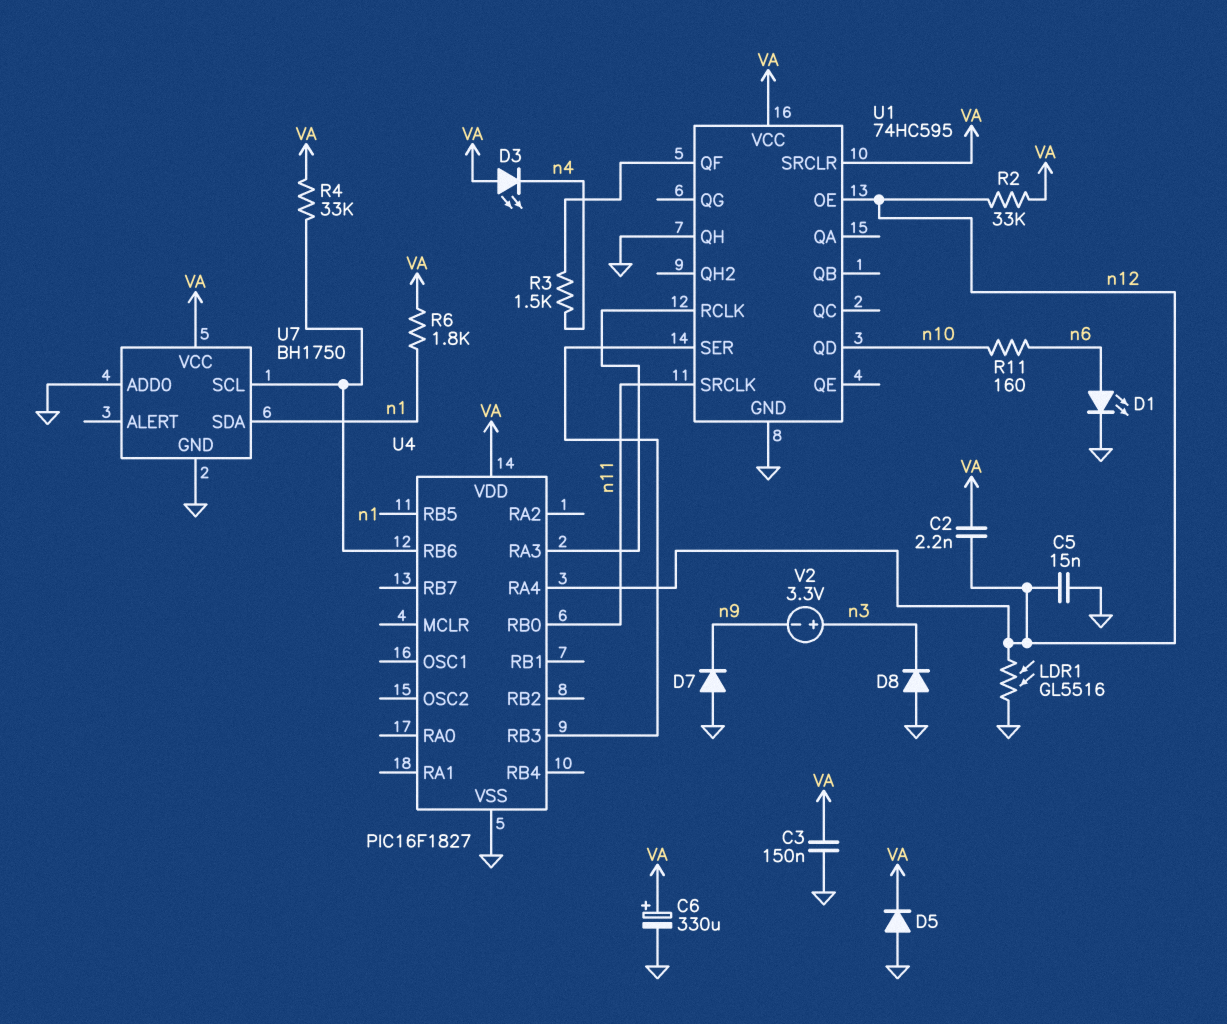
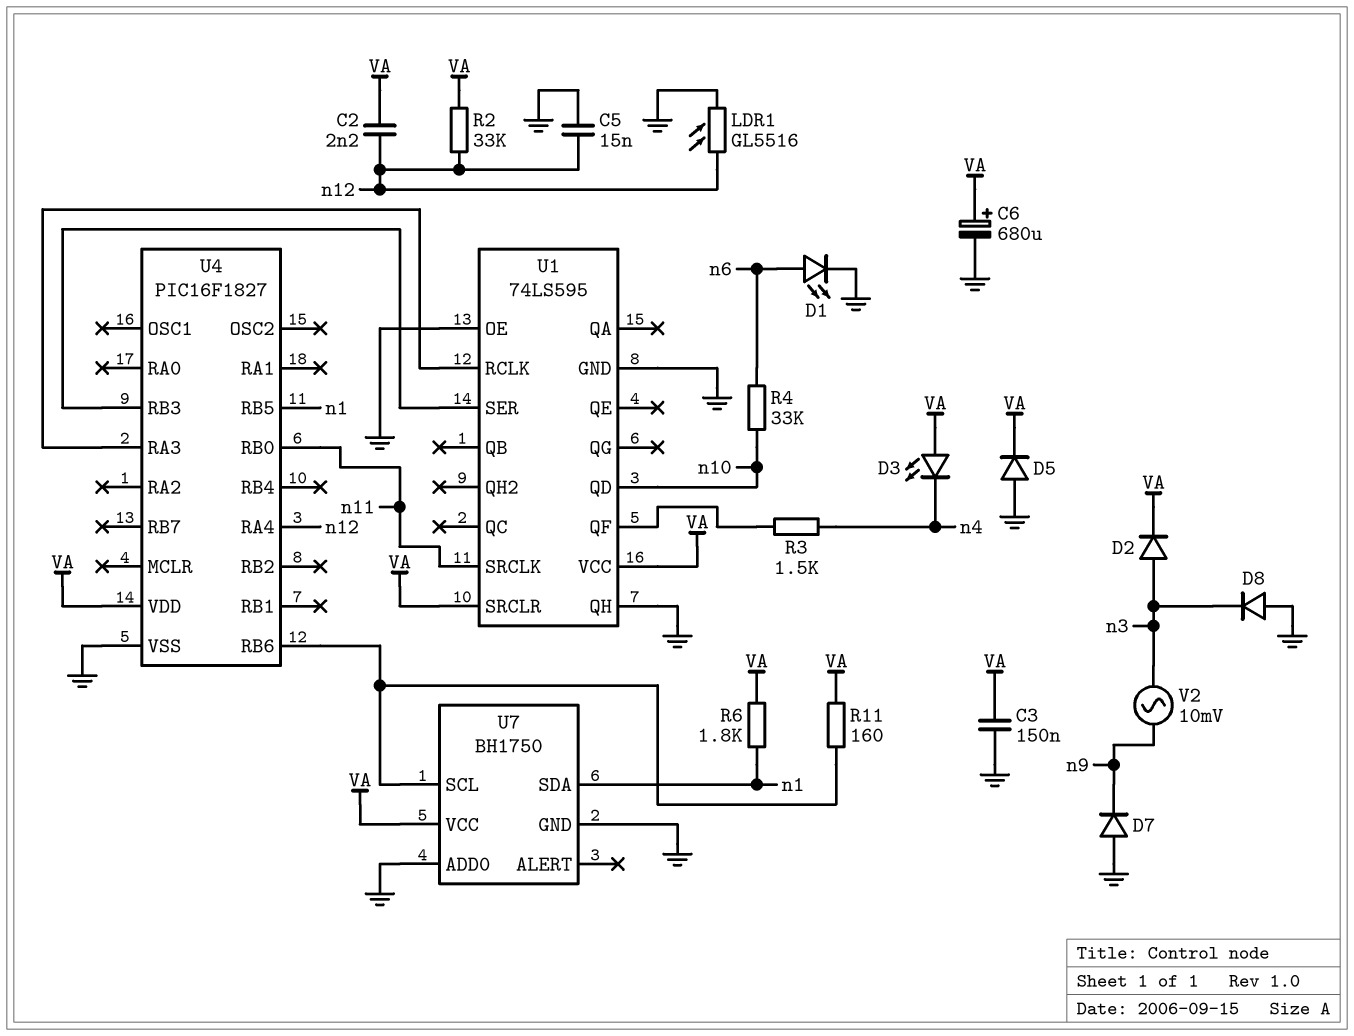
C6: 330uF (plus VA, minus GND) -> 680uF (plus VA, minus GND)
D2: none -> diode (A n3, K VA)
R4: 33k (U4/RB6, VA) -> 33k (n6, n10)
R11: 160 (n6, n10) -> 160 (U4/RB6, VA)
U1: 74HC595 -> 74LS595
U1 pin OE: n12 -> GND
V2: 3.3V (plus n3, minus n9) -> AC 10mV (n3, n9)

